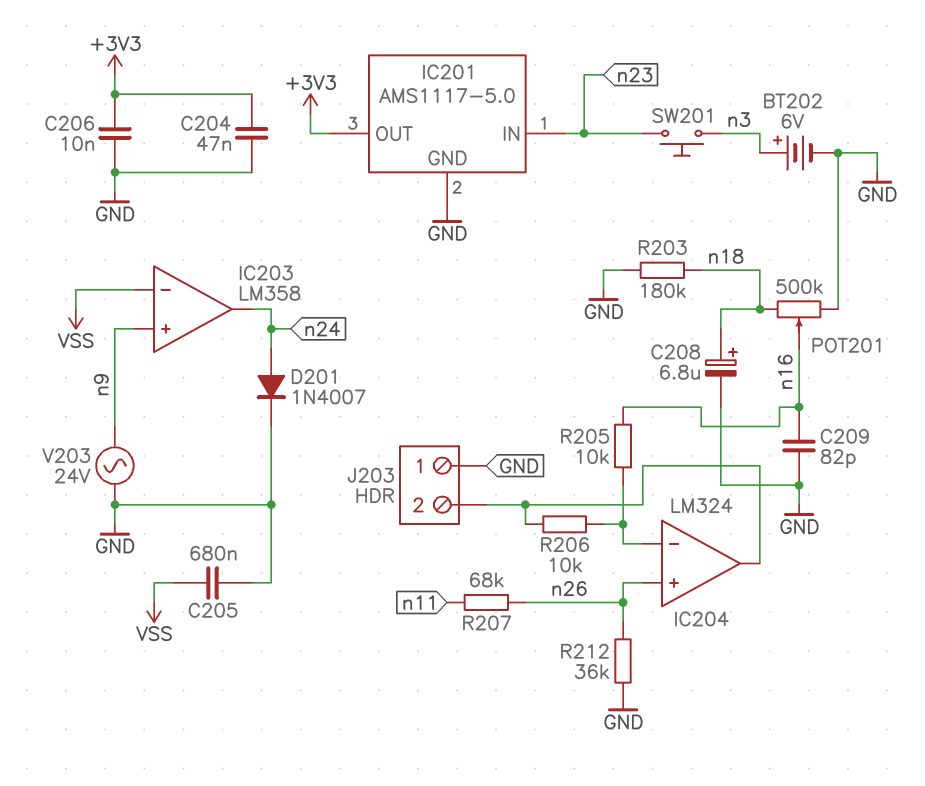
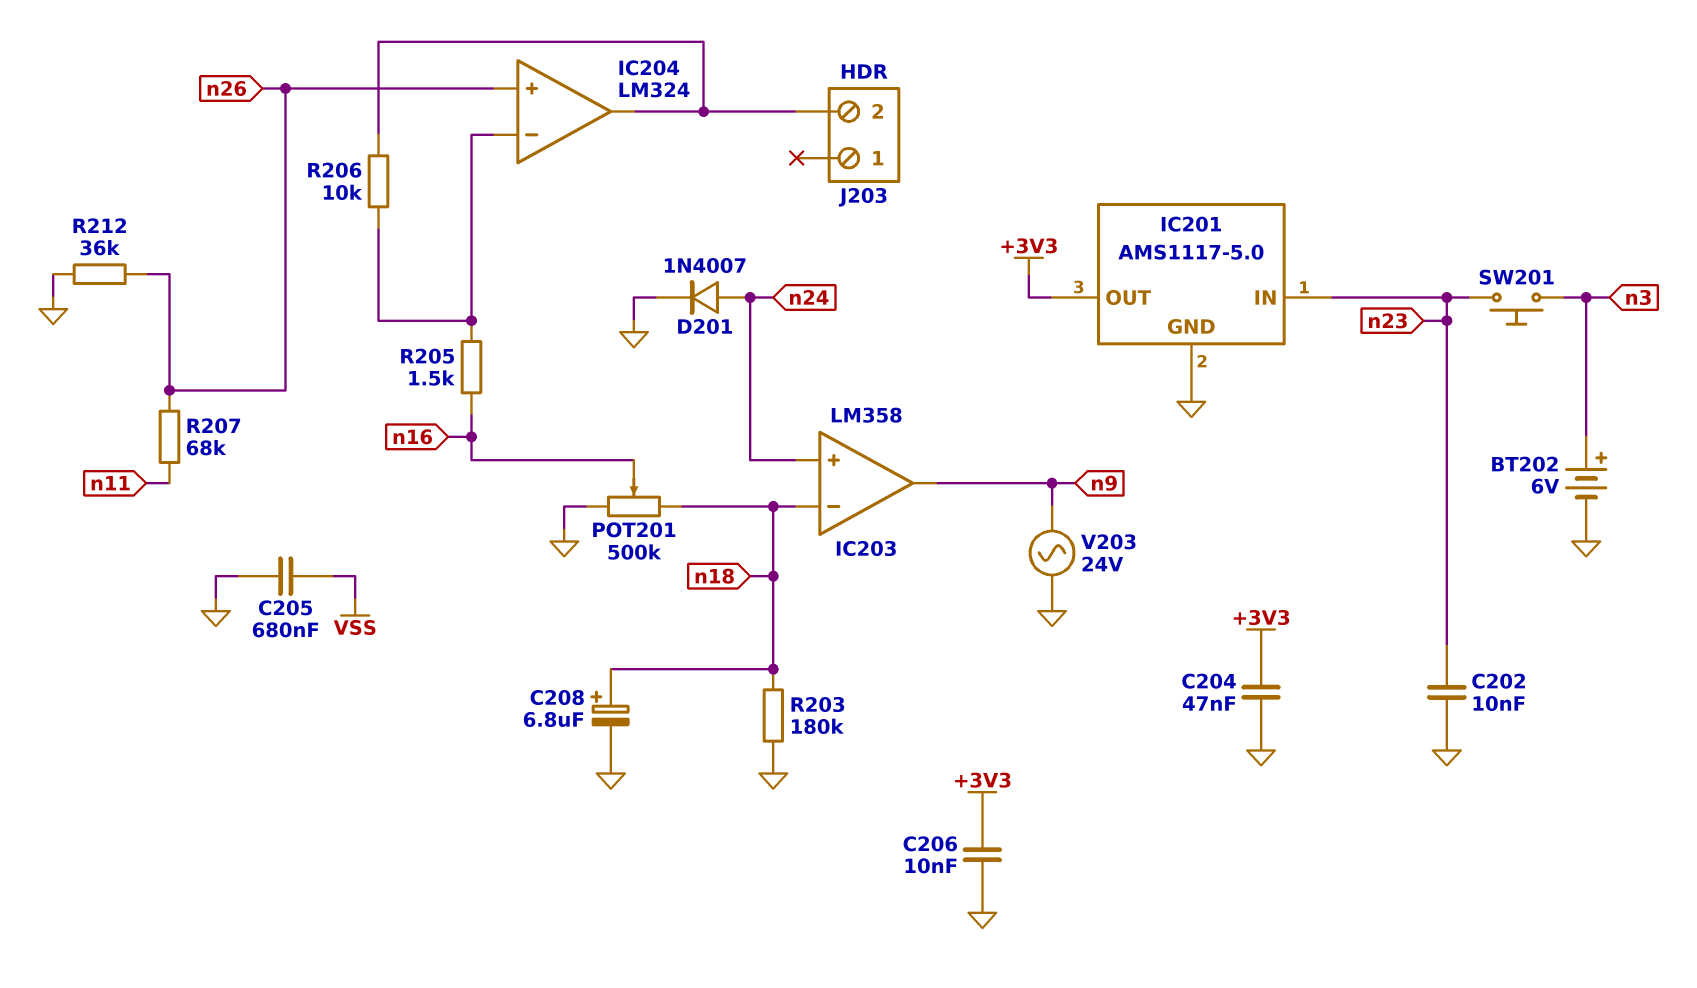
C202: none -> 10nF (GND, n23)
C209: 82pF (GND, n16) -> none
IC203 pin in+: n9 -> n24
IC203 pin in-: VSS -> n18
IC203 pin out: n24 -> n9
J203 pin 1: GND -> none
R205: 10k (IC204/in-, n16) -> 1.5k (IC204/in-, n16)

